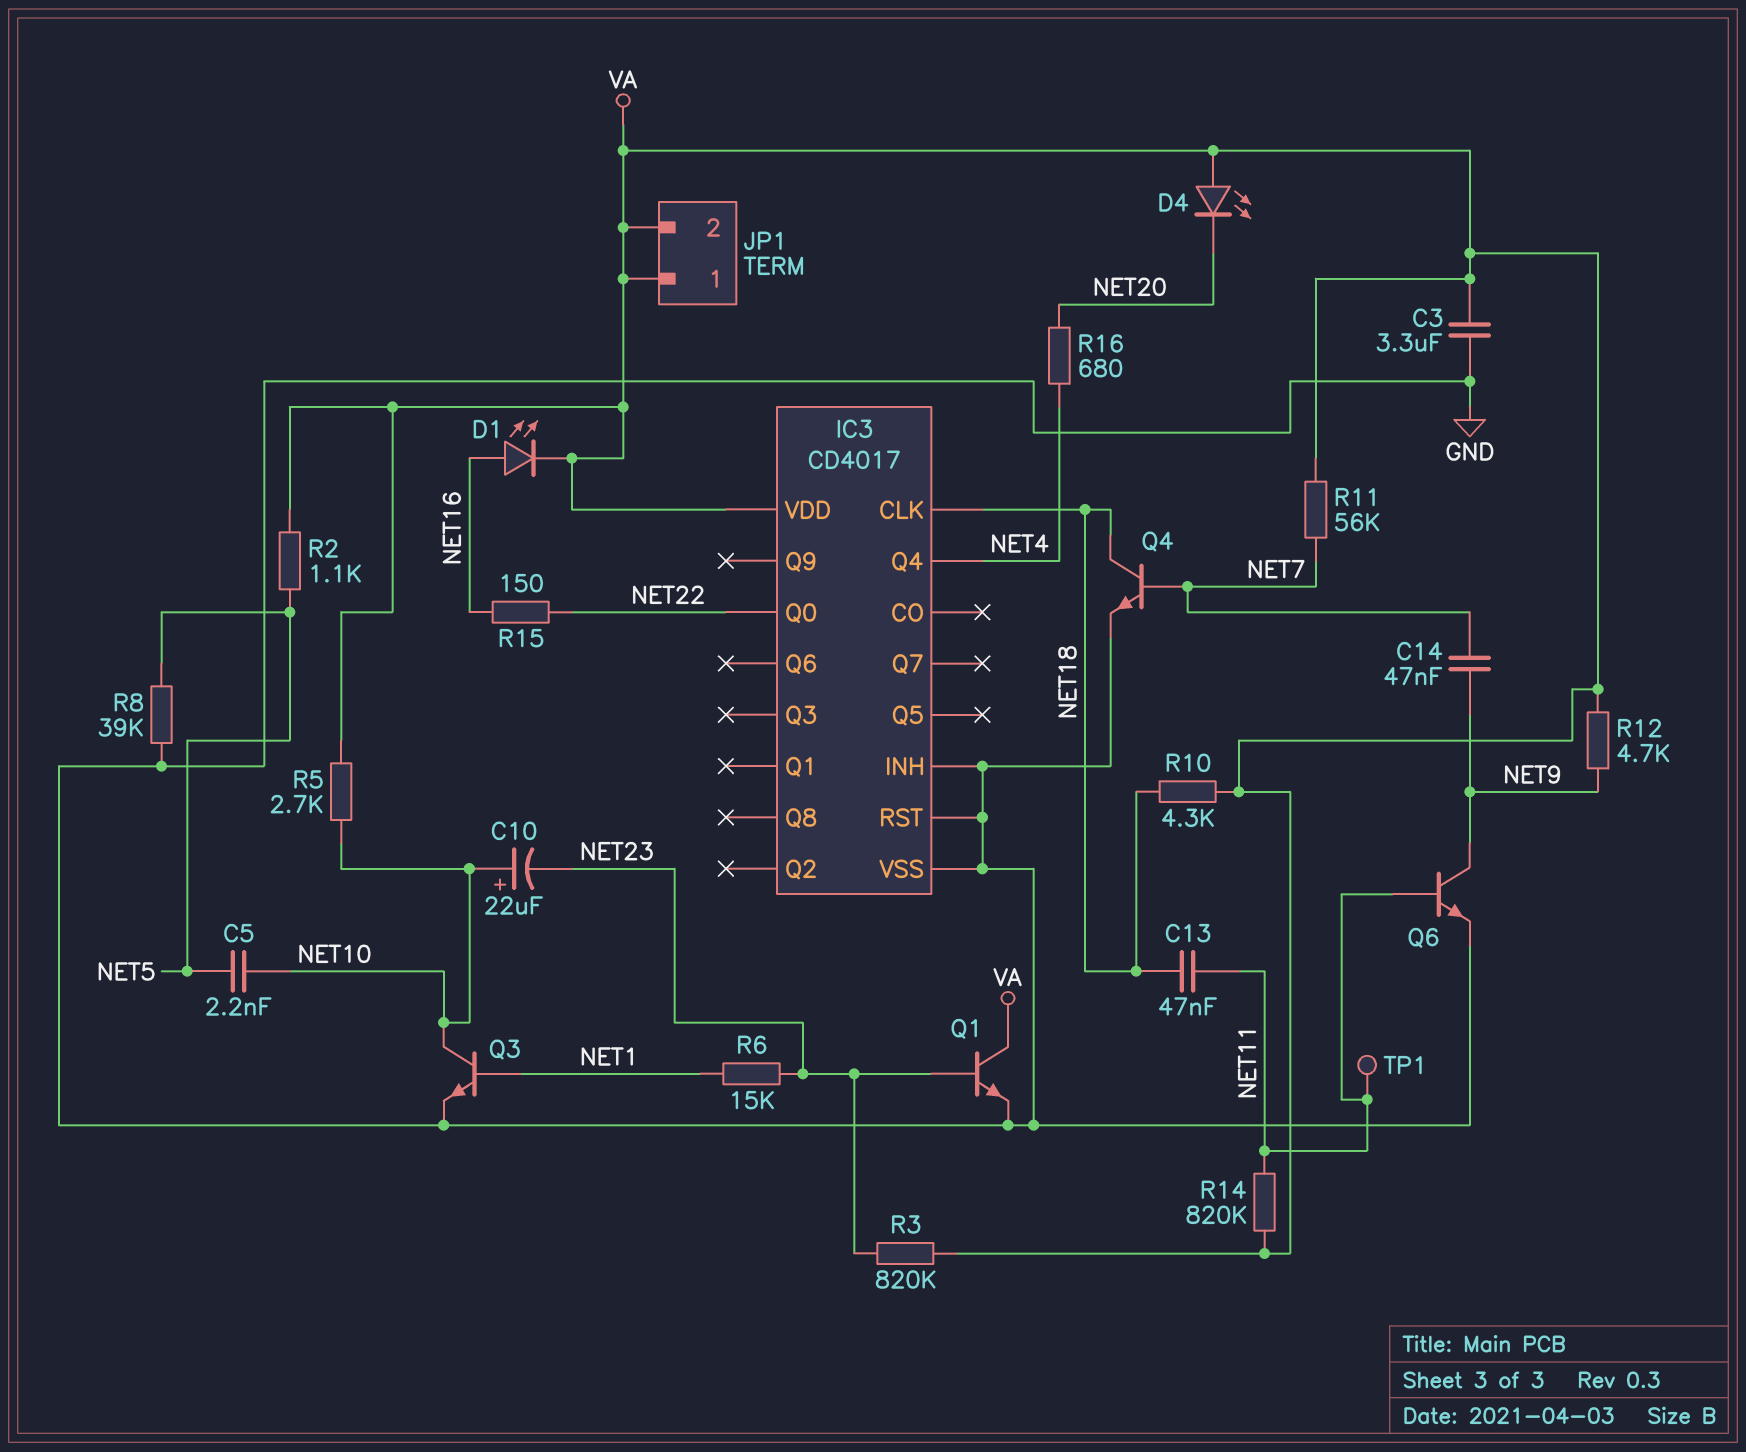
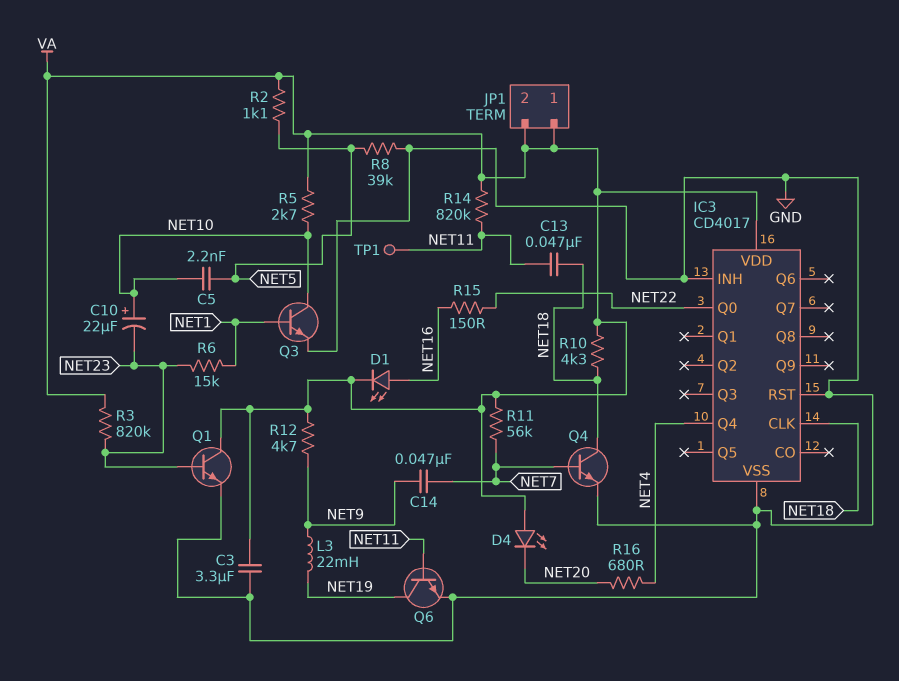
L3: none -> 22mH (NET9, NET19)
Q6: NPN (B NET11, C NET9, E GND) -> NPN (B NET11, C NET19, E GND)

